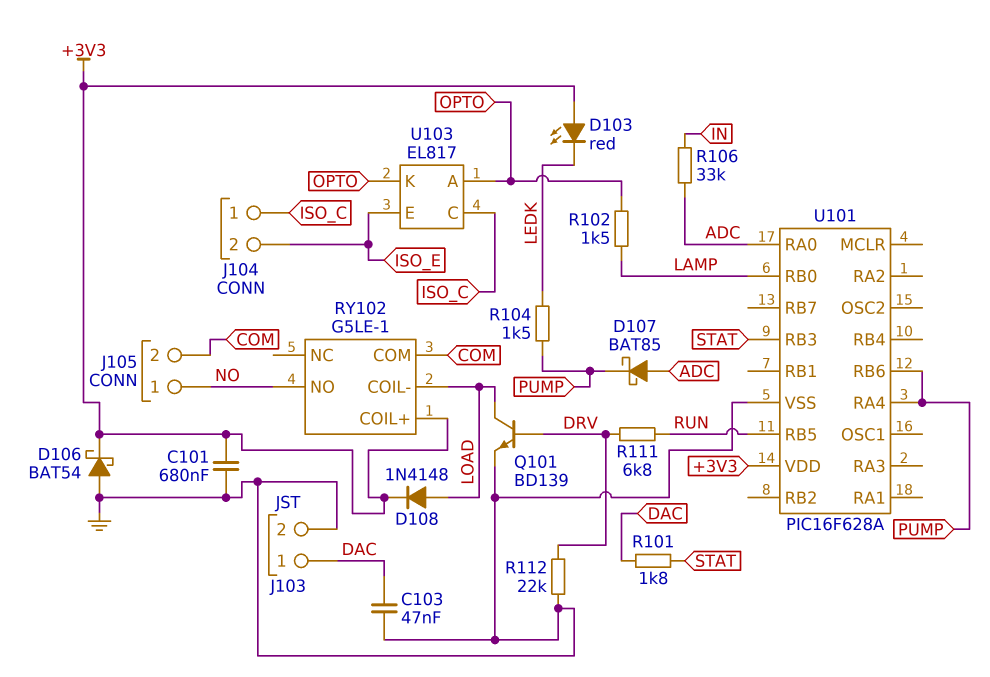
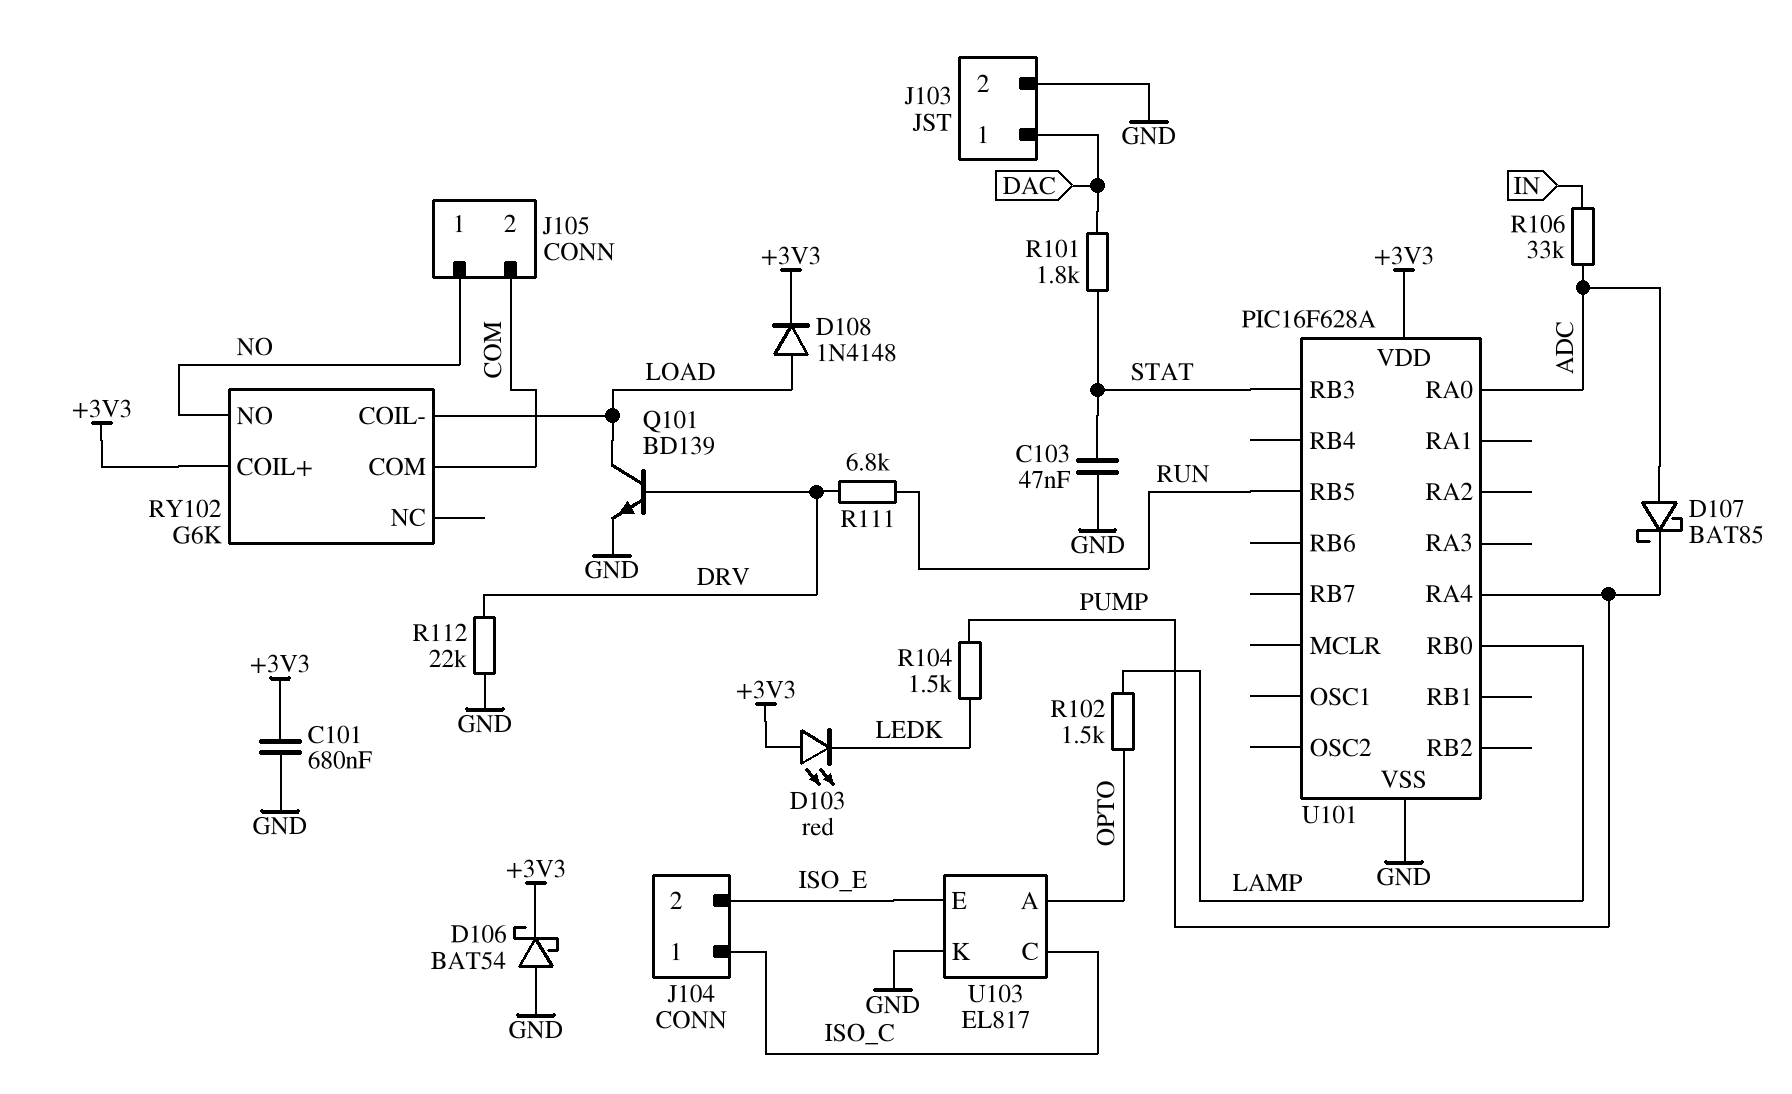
C103: 47nF (DAC, GND) -> 47nF (GND, STAT)
RY102: G5LE-1 -> G6K
U101 pin RB6: PUMP -> none
U103 pin K: OPTO -> GND

